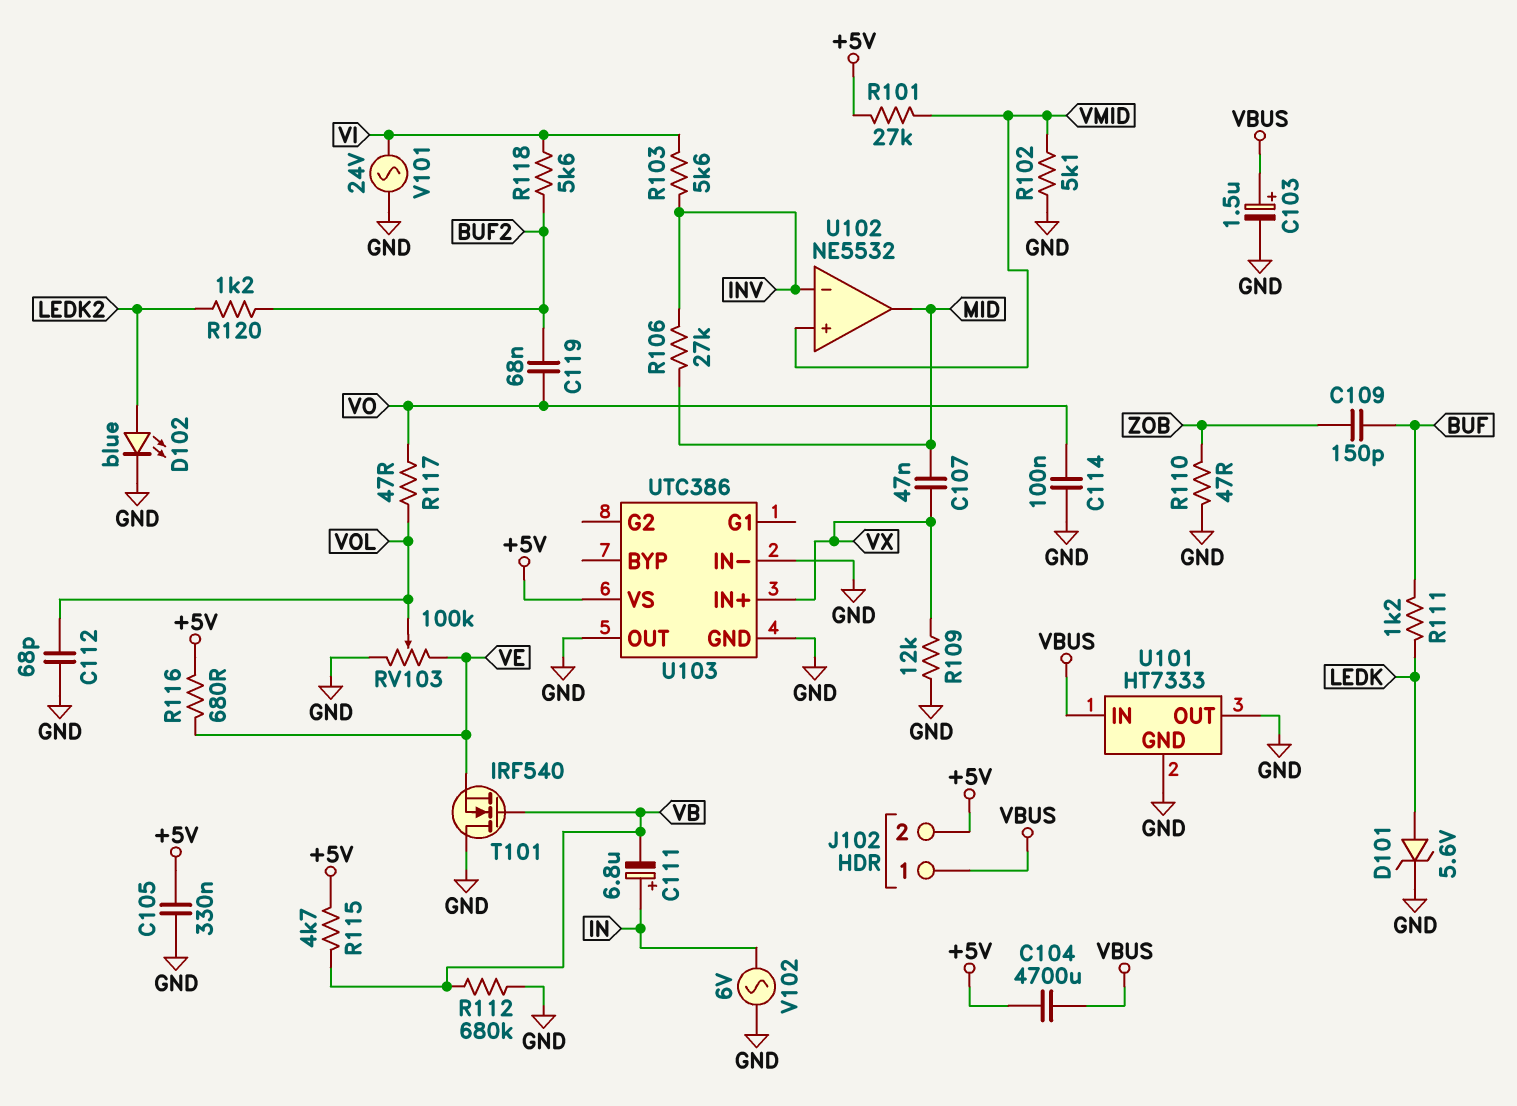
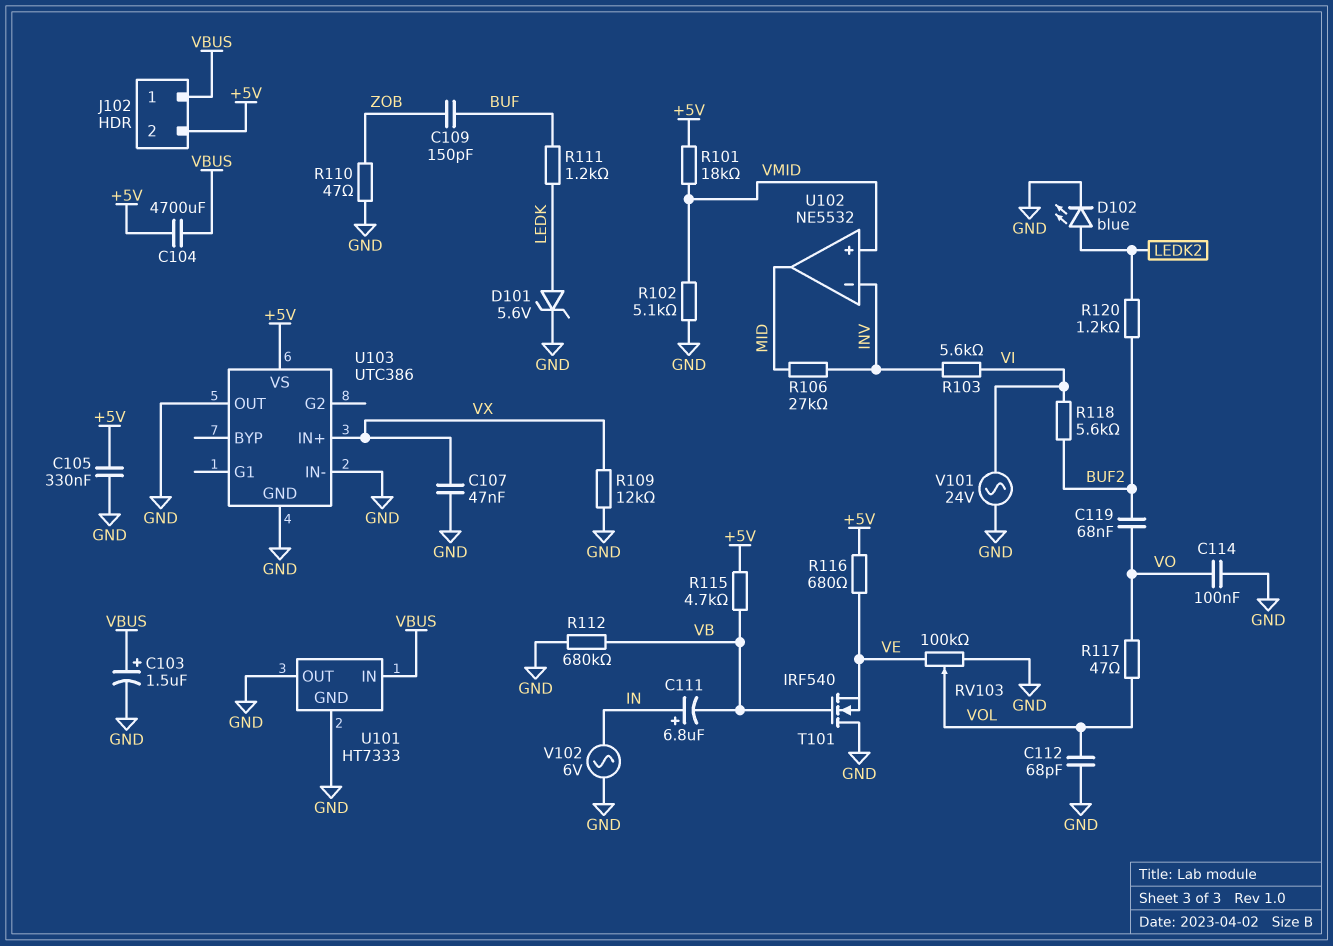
C107: 47nF (MID, VX) -> 47nF (GND, VX)
R101: 27k (+5V, VMID) -> 18k (+5V, VMID)

